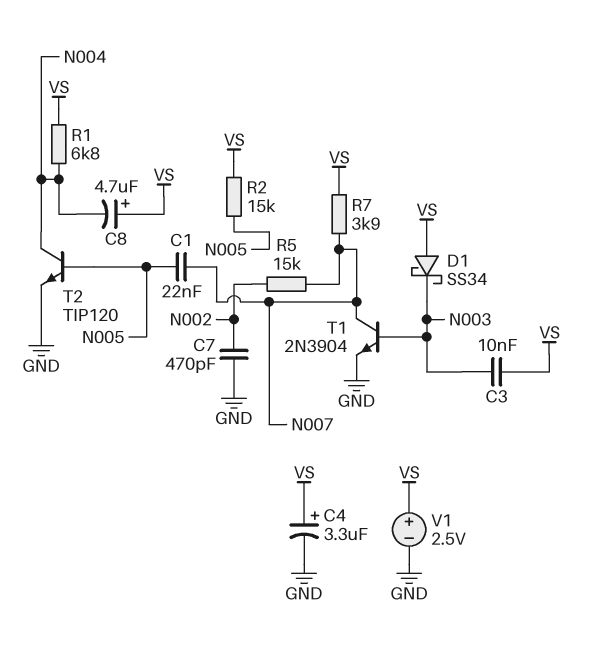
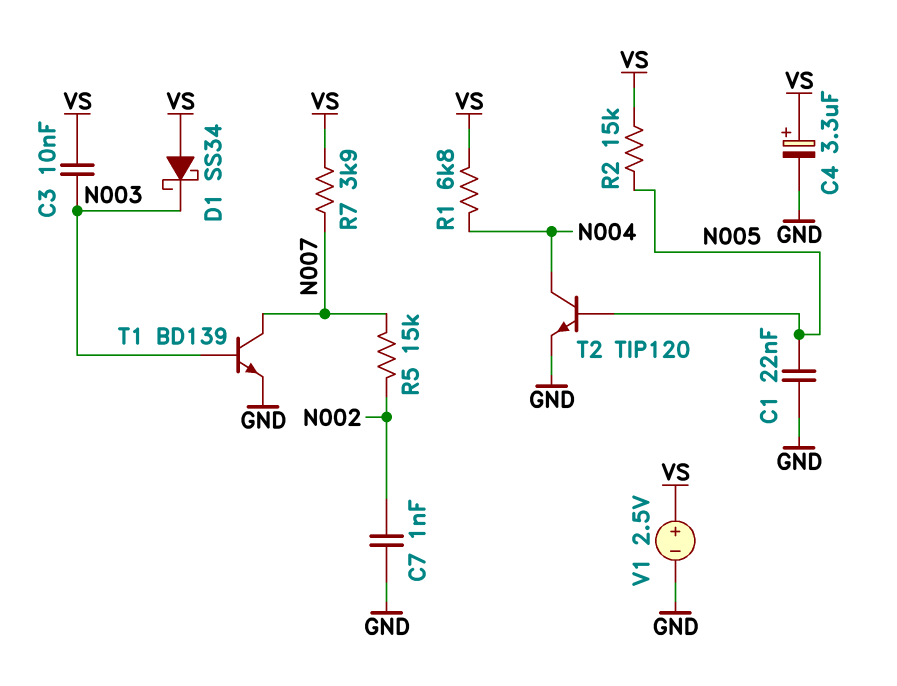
C1: 22nF (N005, N007) -> 22nF (GND, N005)
C7: 470pF (GND, N002) -> 1nF (GND, N002)
C8: 4.7uF (plus VS, minus N004) -> none
T1: NPN 2N3904 (B N003, C N007, E GND) -> NPN BD139 (B N003, C N007, E GND)

